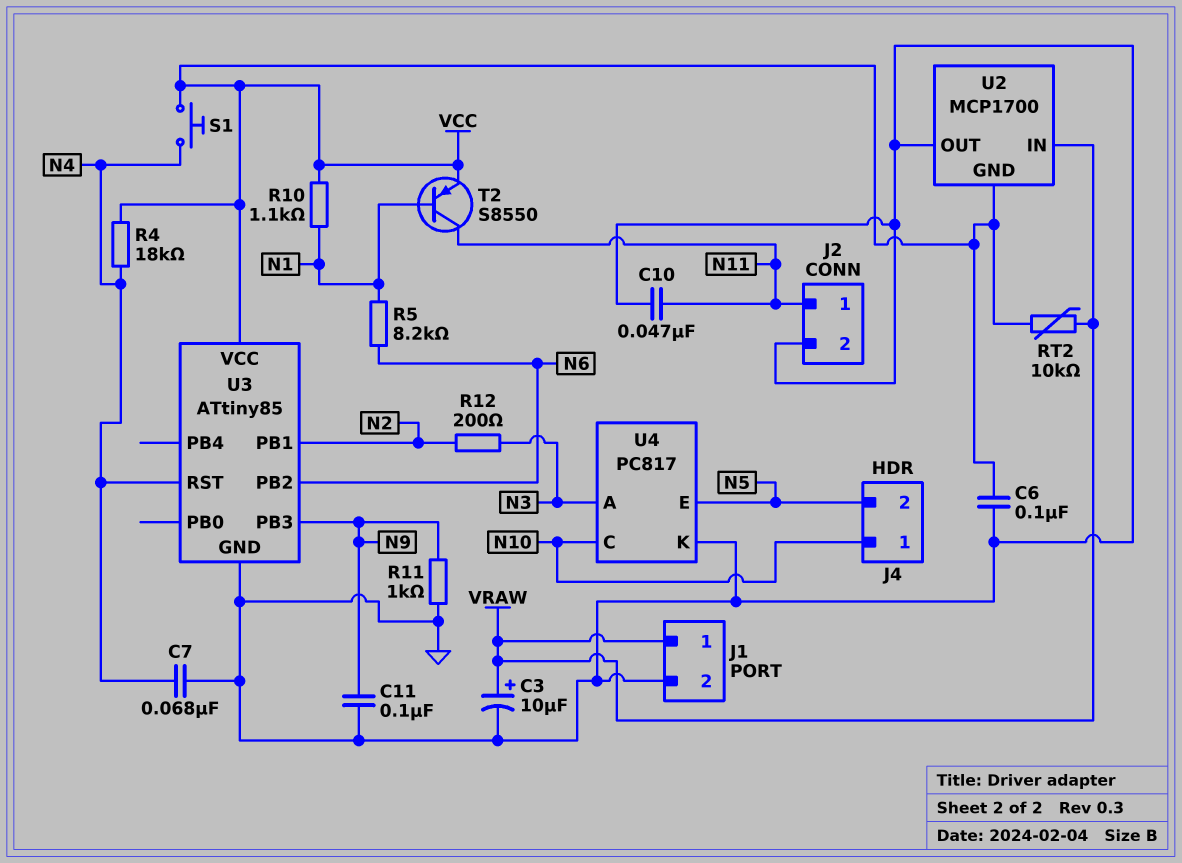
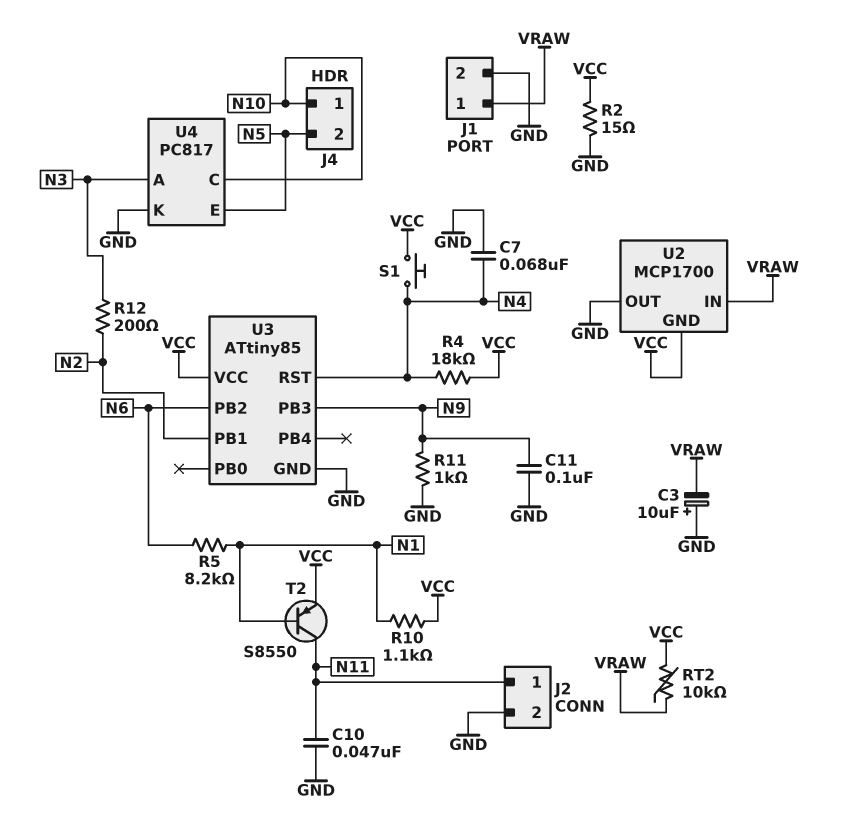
C3: 10uF (plus VRAW, minus GND) -> 10uF (plus GND, minus VRAW)
C6: 100nF (GND, VCC) -> none
R2: none -> 15 (GND, VCC)

